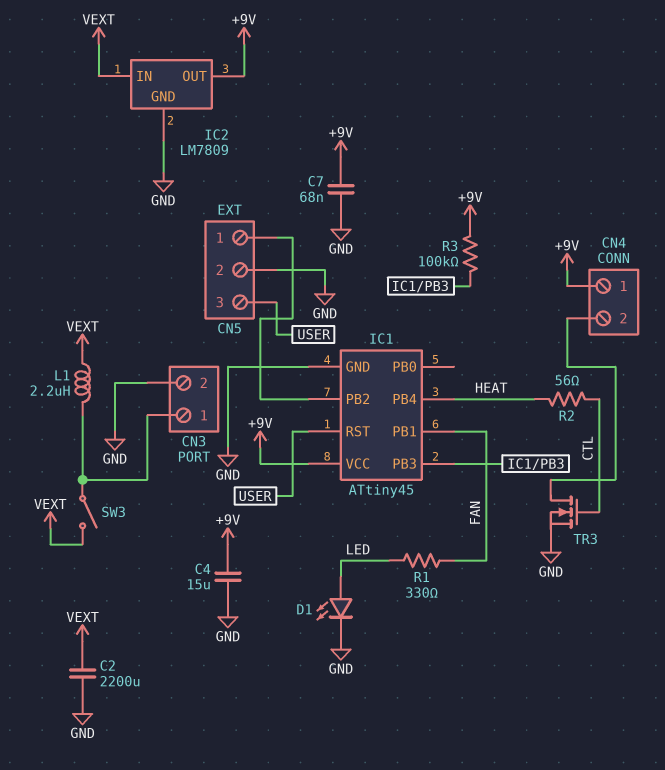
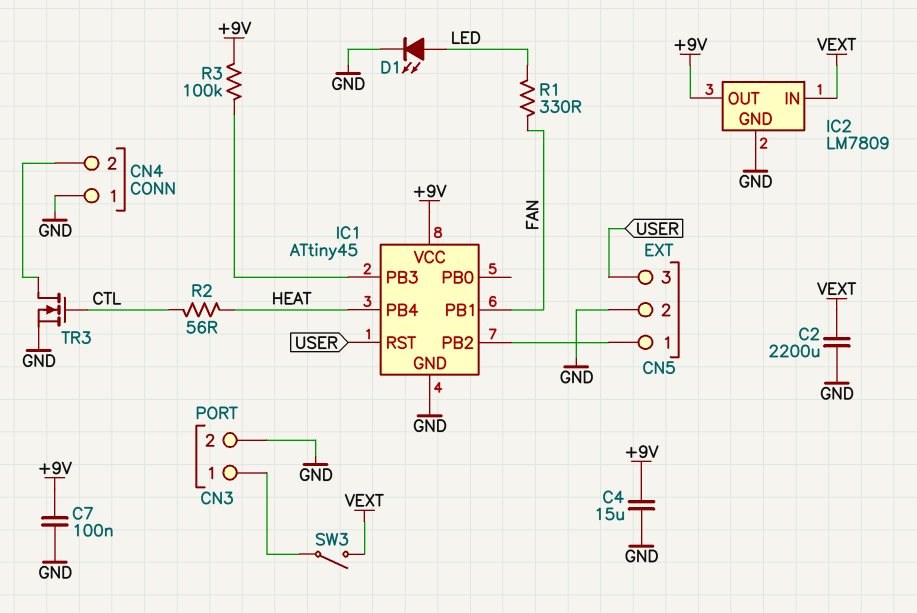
C7: 68nF (+9V, GND) -> 100nF (+9V, GND)
CN4 pin 1: +9V -> GND
L1: 2.2uH (CN3/1, VEXT) -> none

